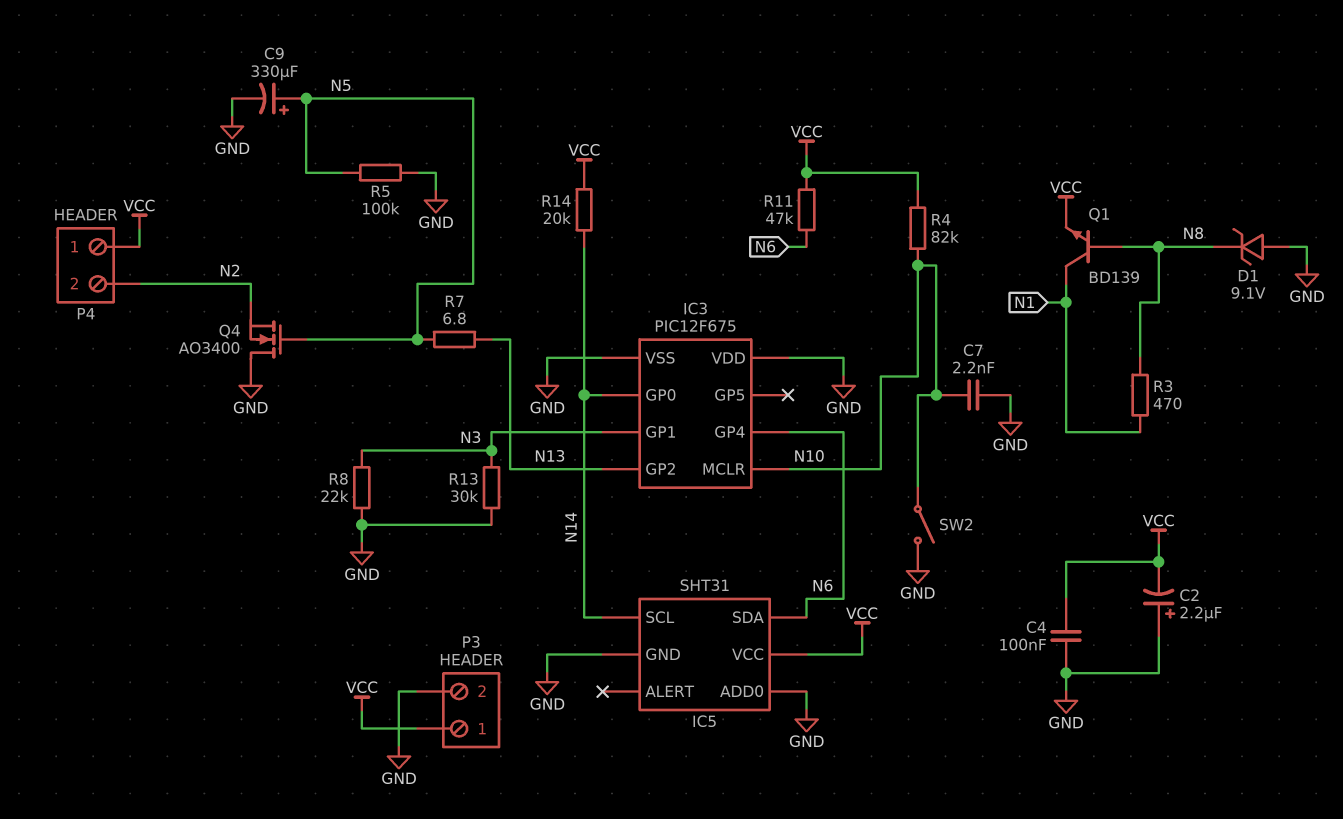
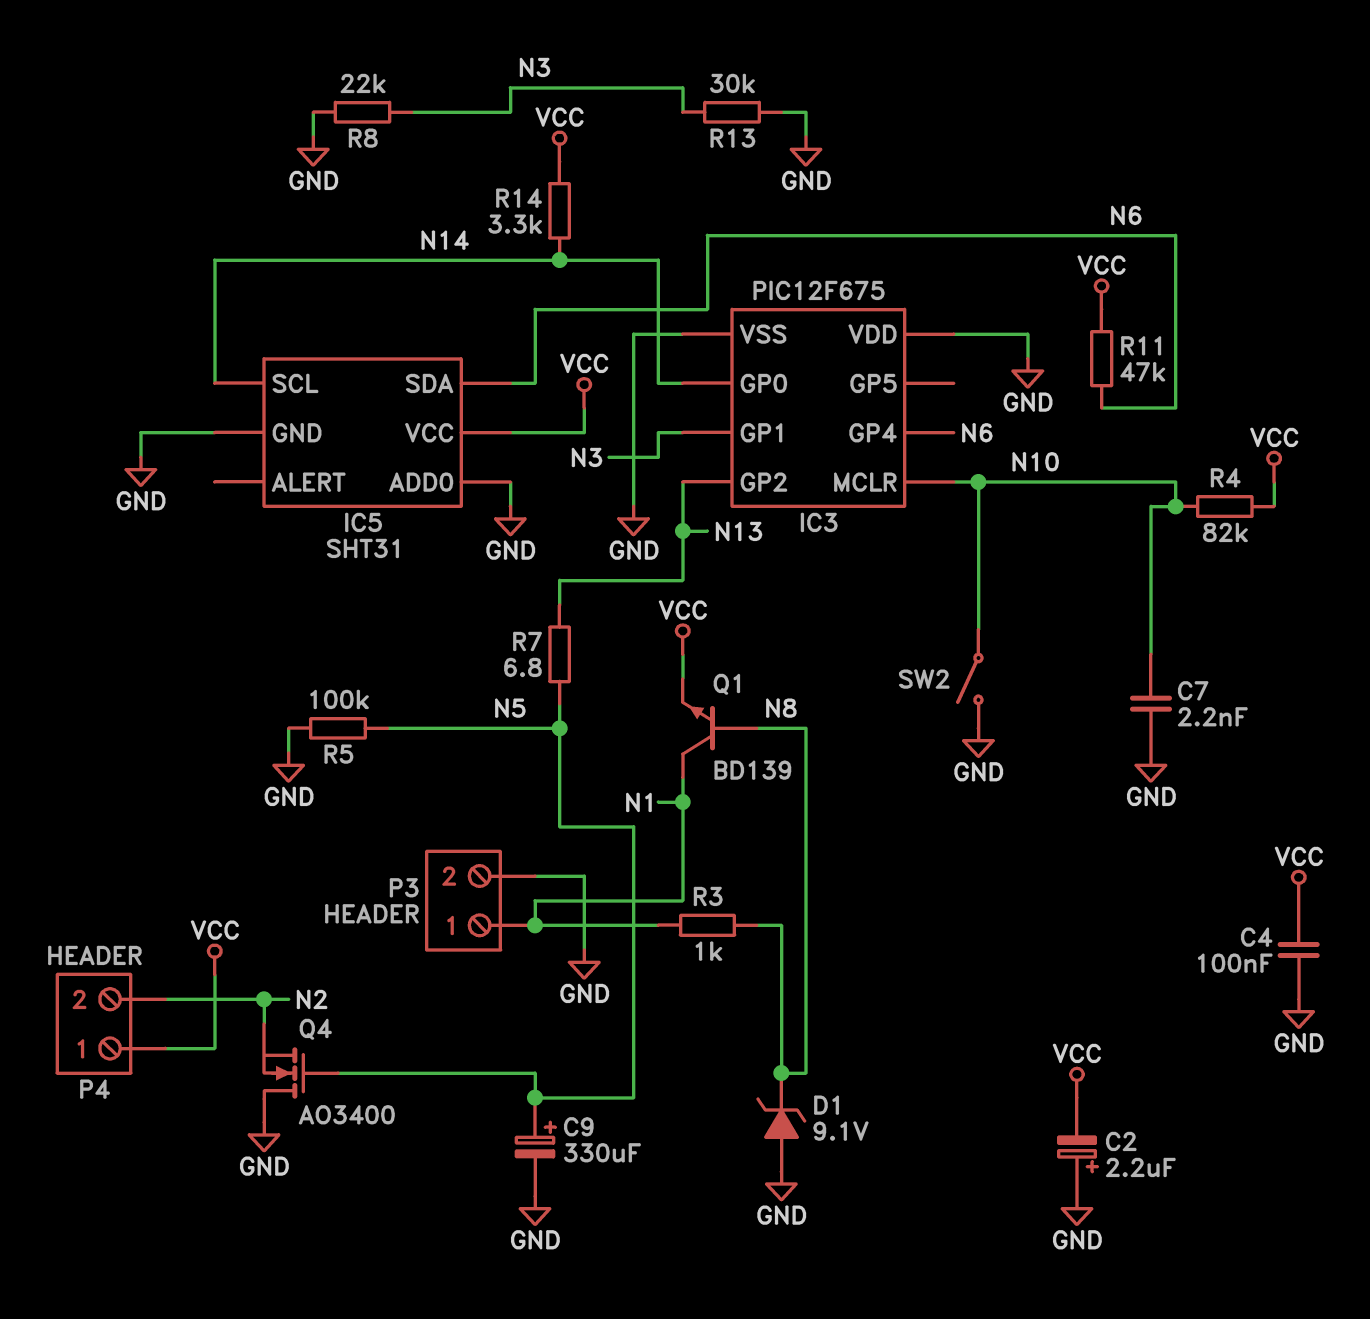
P3 pin 1: VCC -> N1
R3: 470 (N1, N8) -> 1k (N1, N8)
R14: 20k (N14, VCC) -> 3.3k (N14, VCC)

